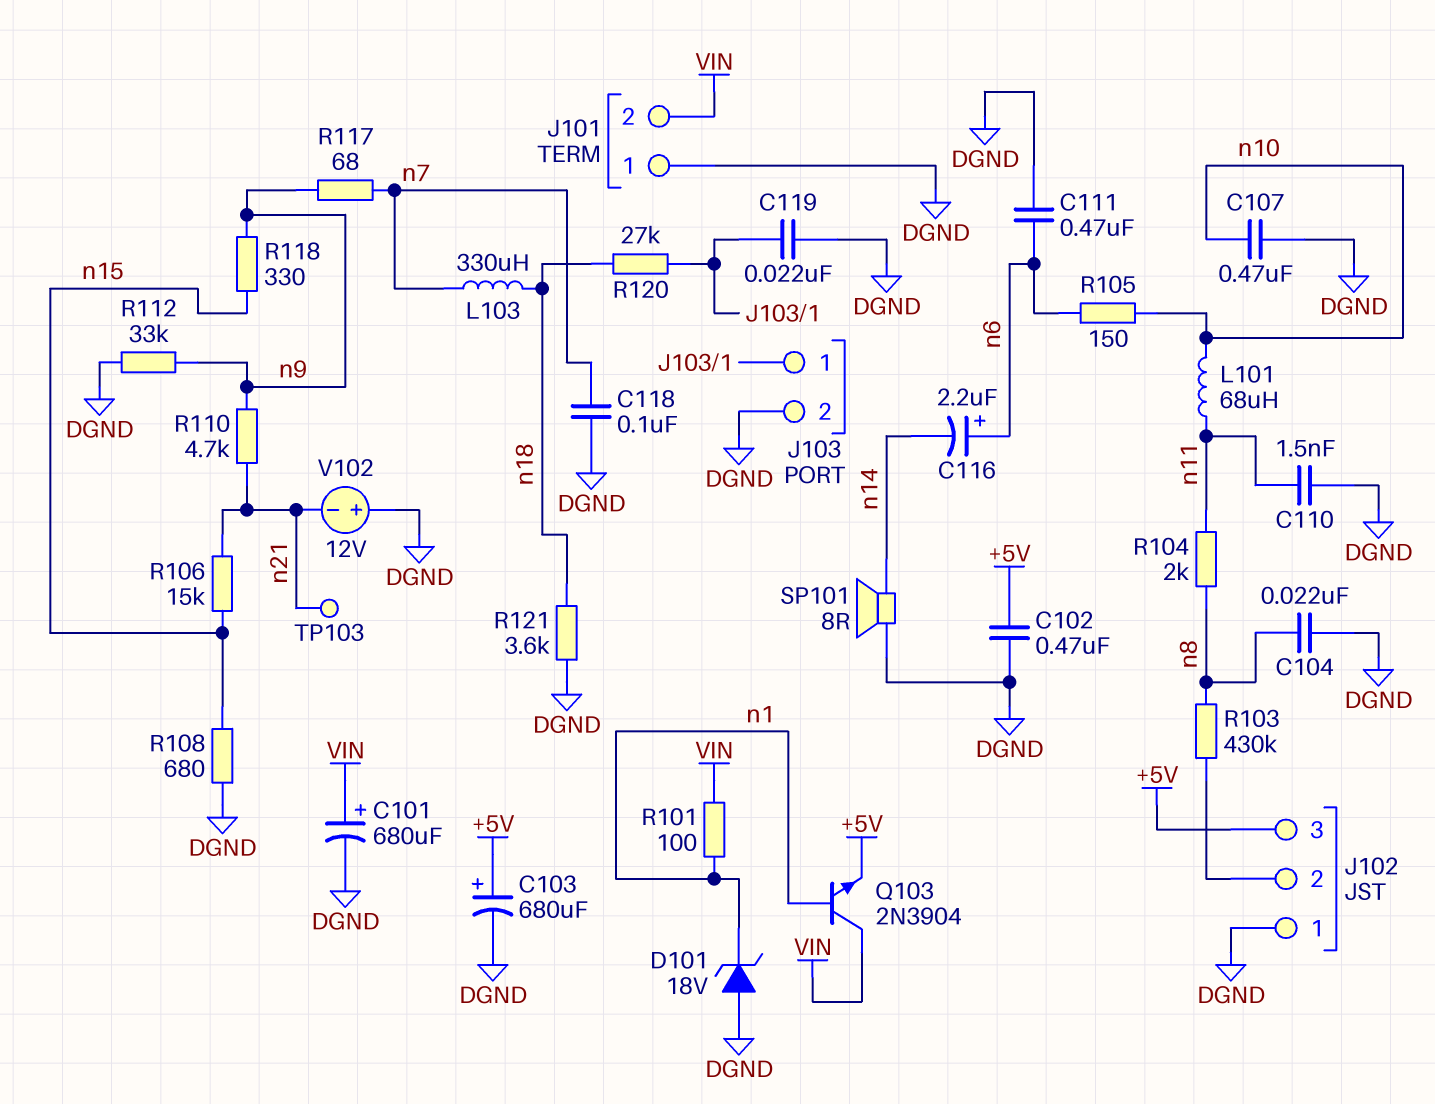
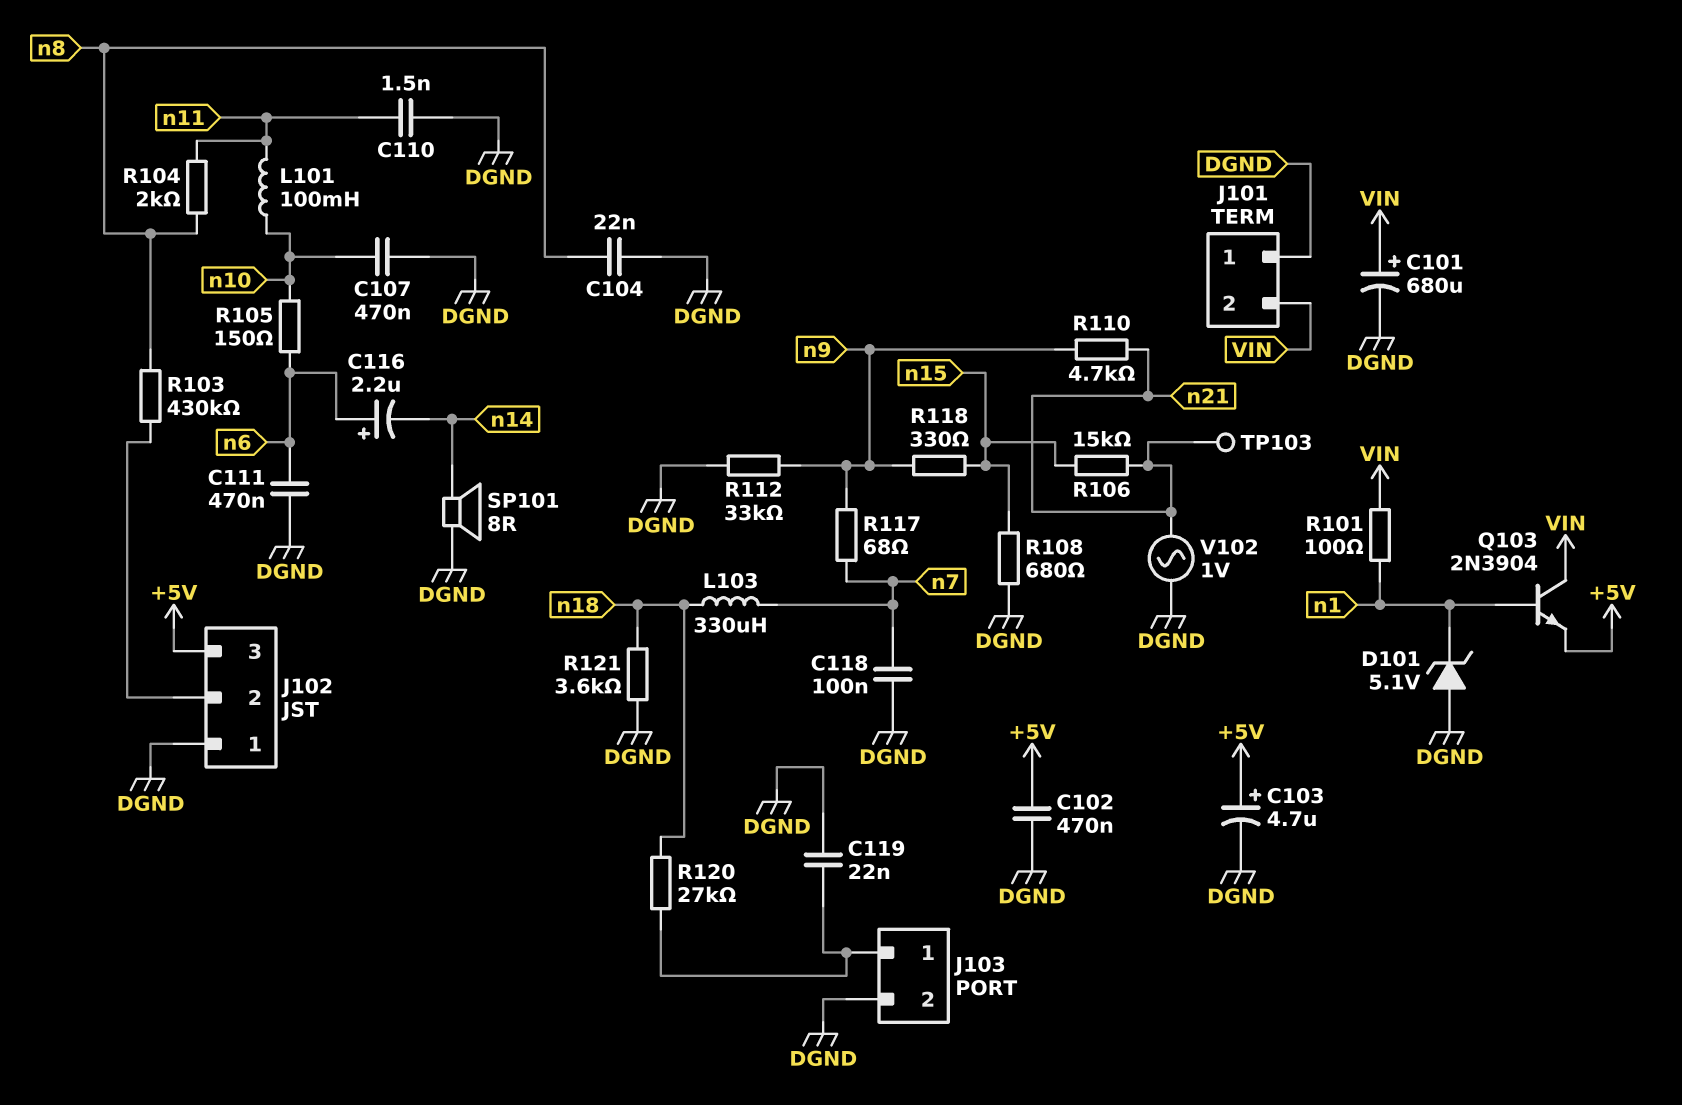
C103: 680uF (plus +5V, minus DGND) -> 4.7uF (plus +5V, minus DGND)
D101: zener 18V (A DGND, K n1) -> zener 5.1V (A DGND, K n1)
L101: 68uH (n10, n11) -> 100mH (n10, n11)
V102: 12V (plus DGND, minus n21) -> AC 1V (DGND, n21)

